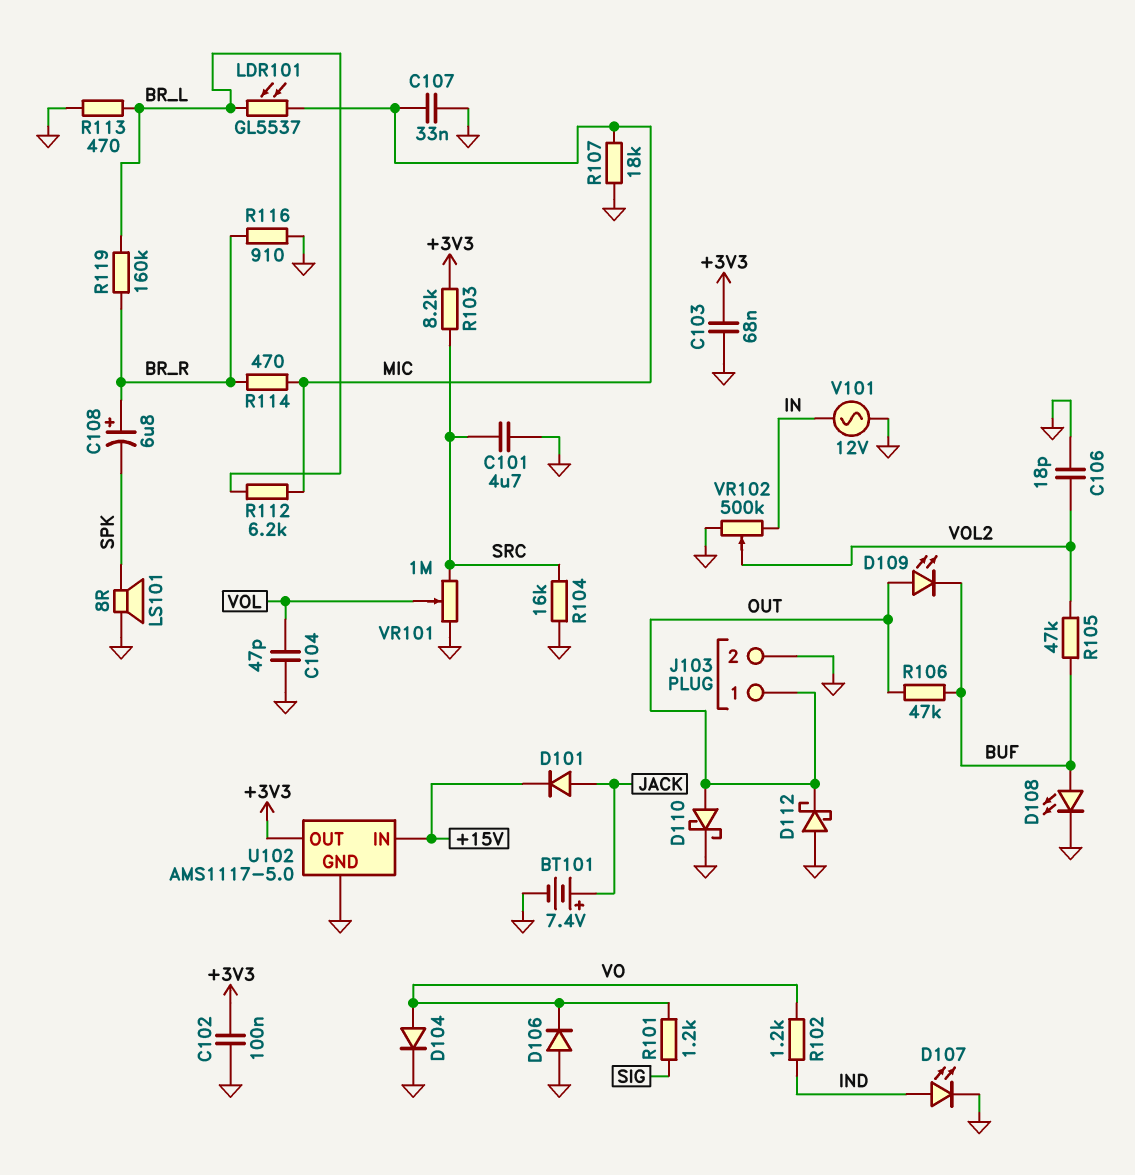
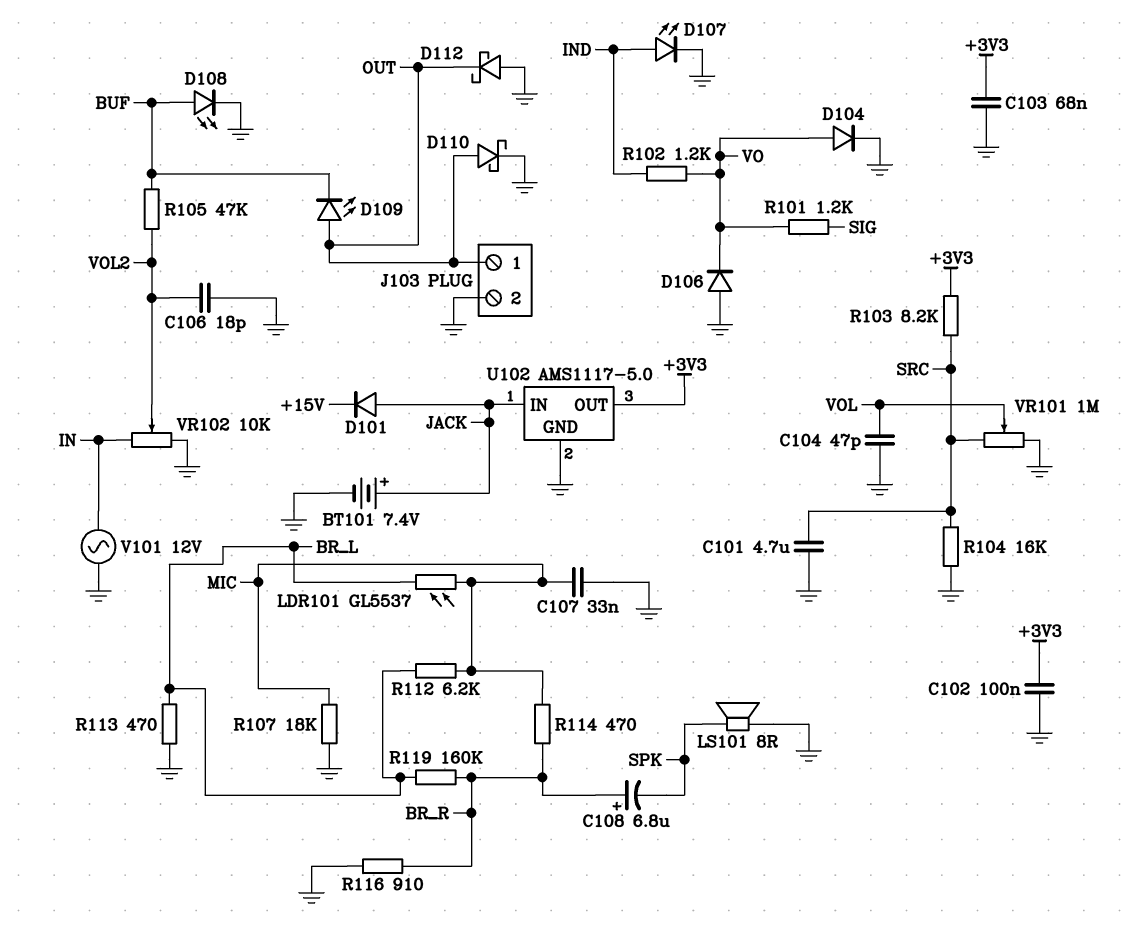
R106: 47k (BUF, OUT) -> none
U102 pin IN: +15V -> JACK
VR102: 500k (GND, IN, wiper VOL2) -> 10k (GND, IN, wiper VOL2)

